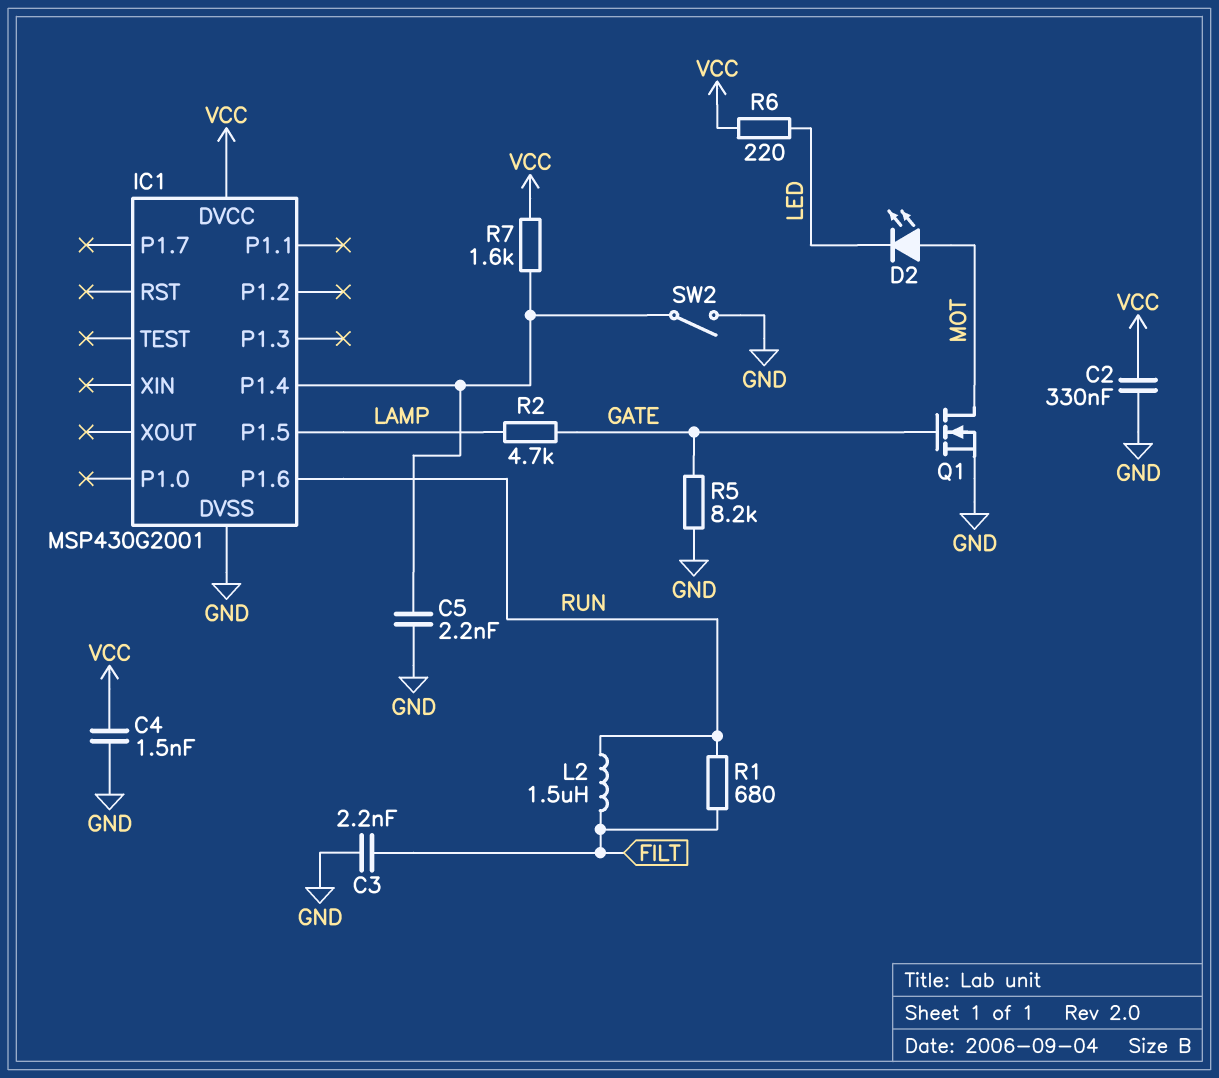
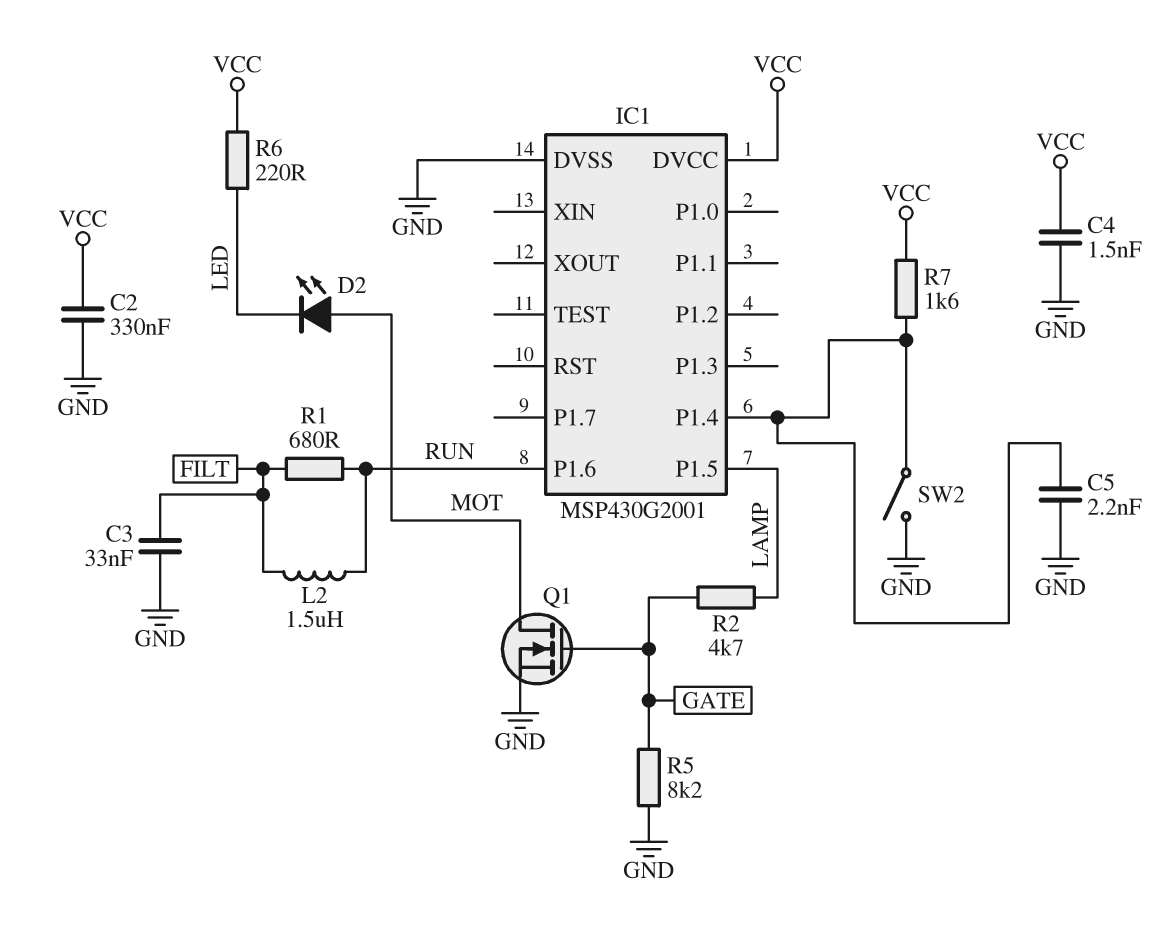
C3: 2.2nF (FILT, GND) -> 33nF (FILT, GND)

